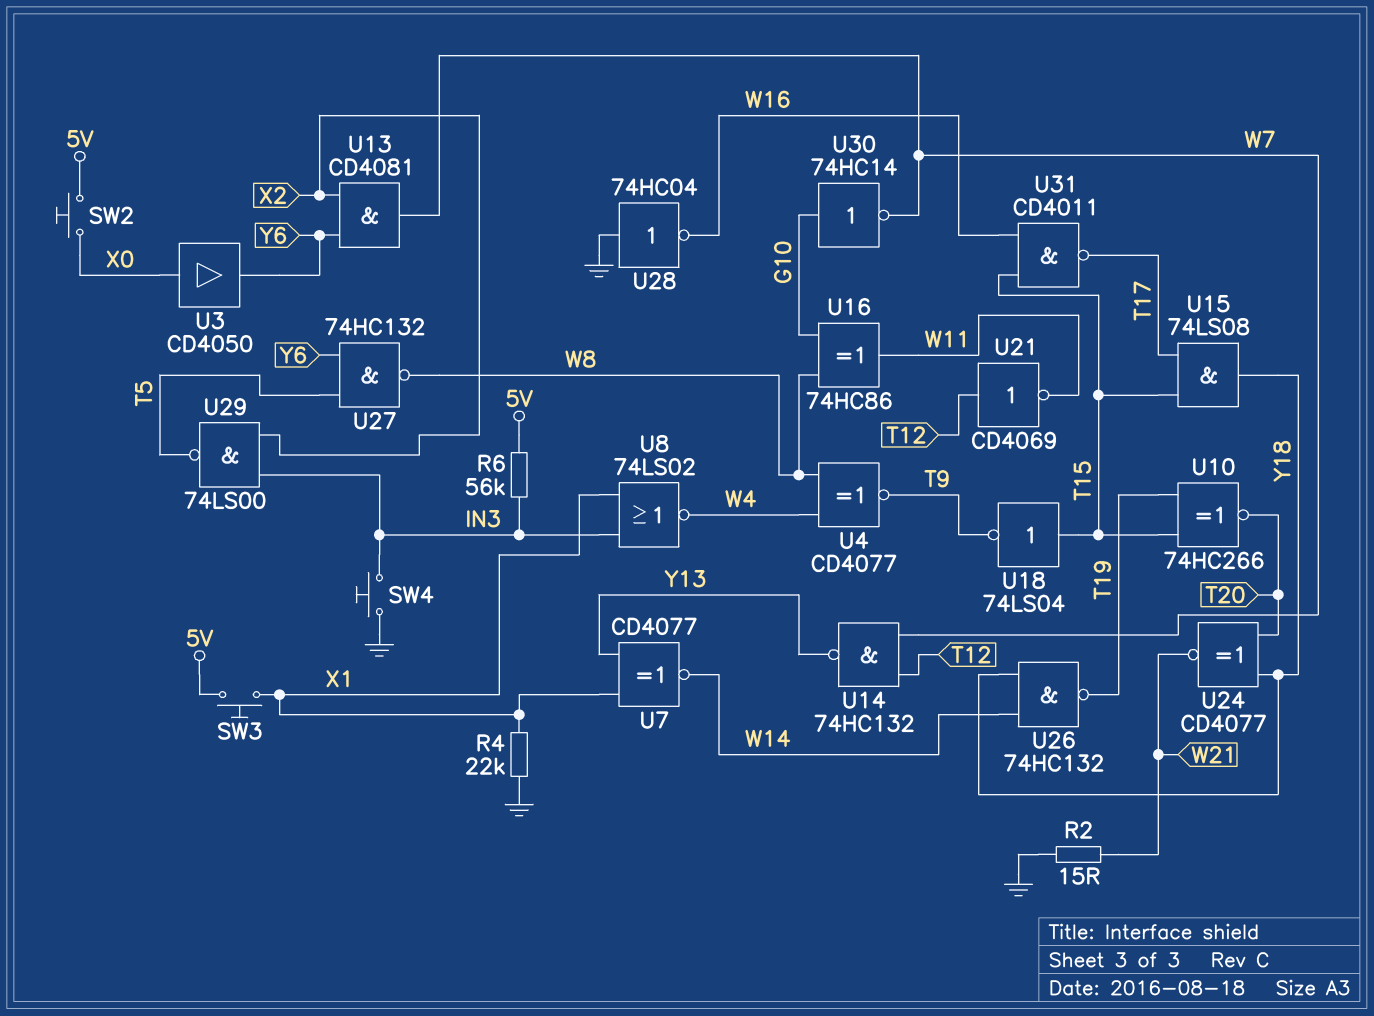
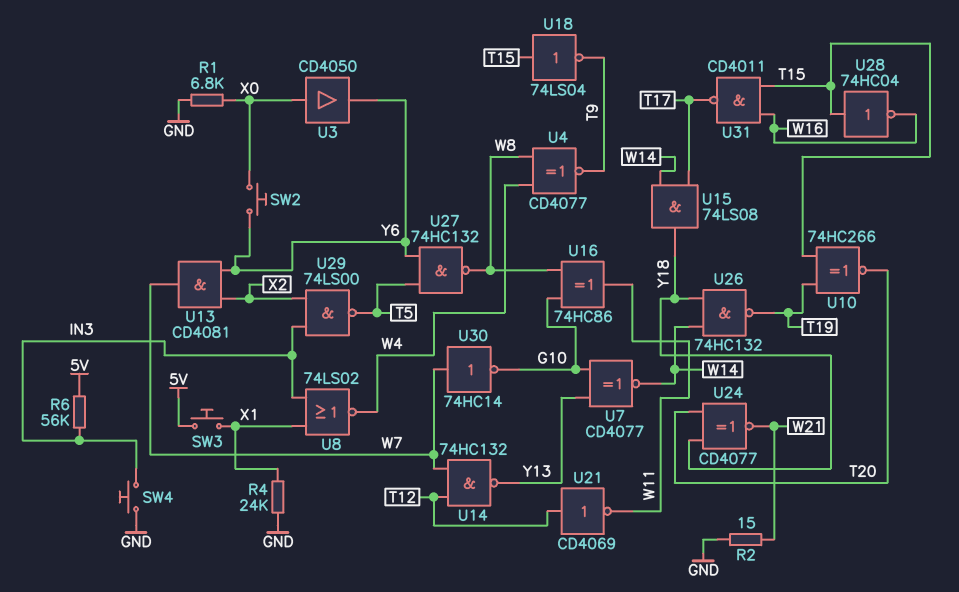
R1: none -> 6.8k (GND, X0)
R4: 22k (GND, X1) -> 24k (GND, X1)
SW2: button (5V, X0) -> button (X0, Y6)
U7: XNOR CD4077 (in X1, in Y13, out W14) -> XNOR CD4077 (in G10, in Y13, out W14)
U15: AND 74LS08 (in T15, in T17, out Y18) -> AND 74LS08 (in T17, in W14, out Y18)
U28: NOT 74HC04 (in GND, out W16) -> NOT 74HC04 (in T15, out W16)
U30: NOT 74HC14 (in G10, out W7) -> NOT 74HC14 (in W7, out G10)

